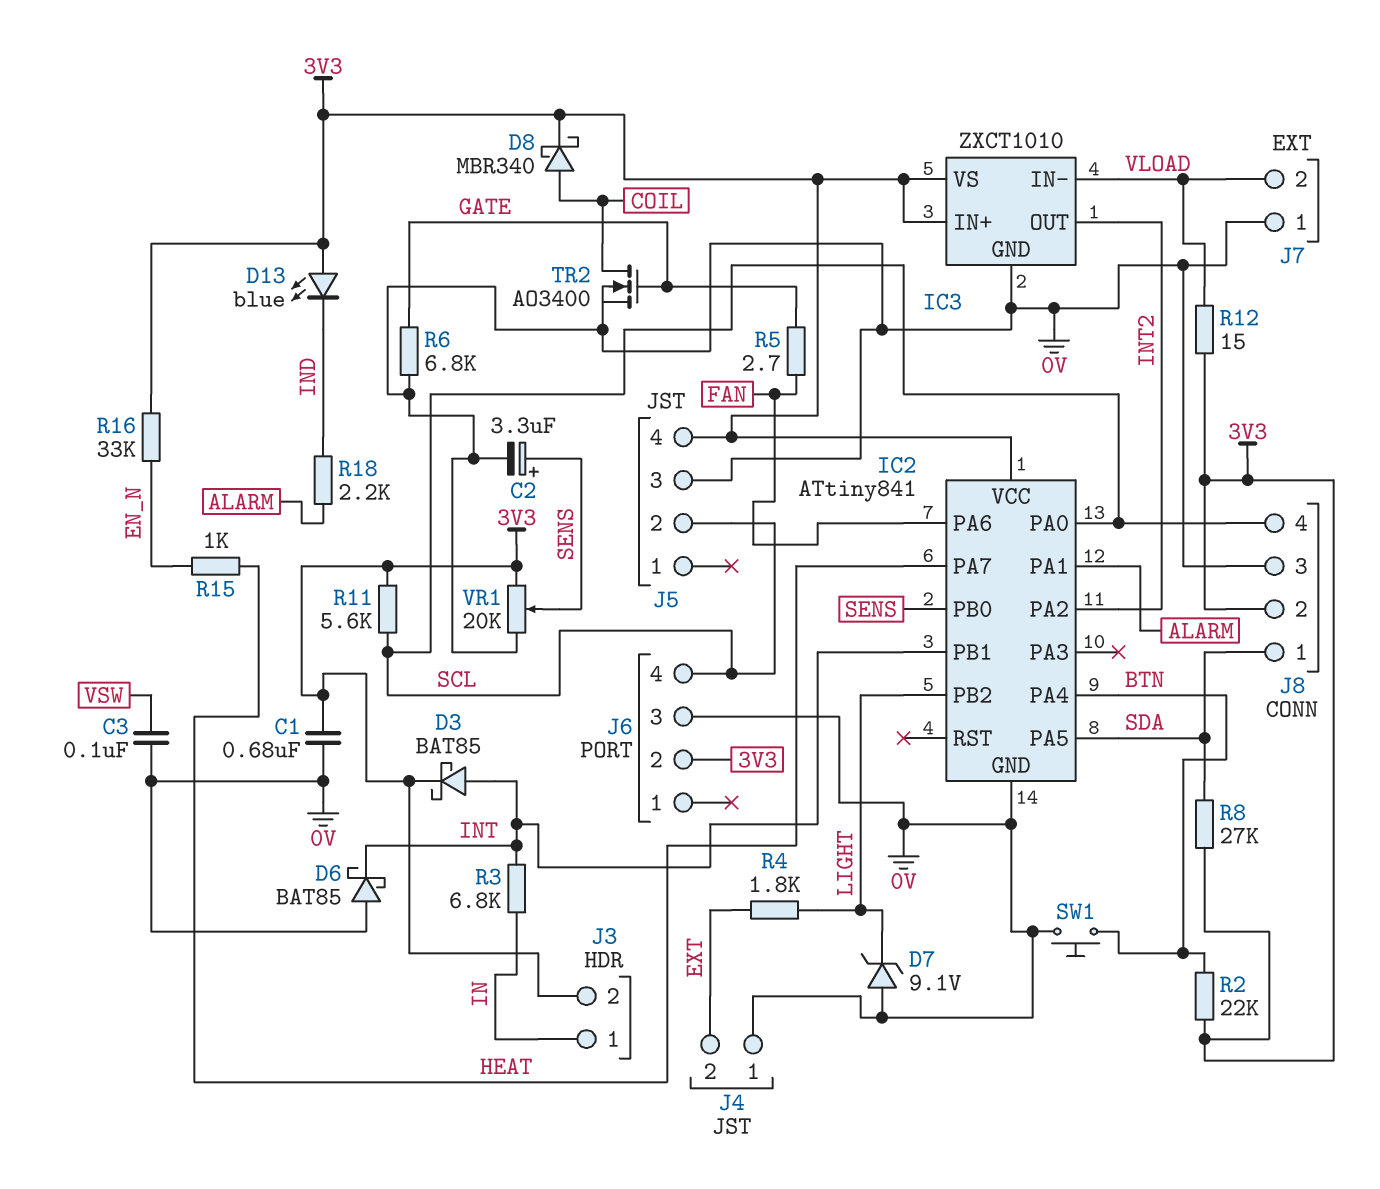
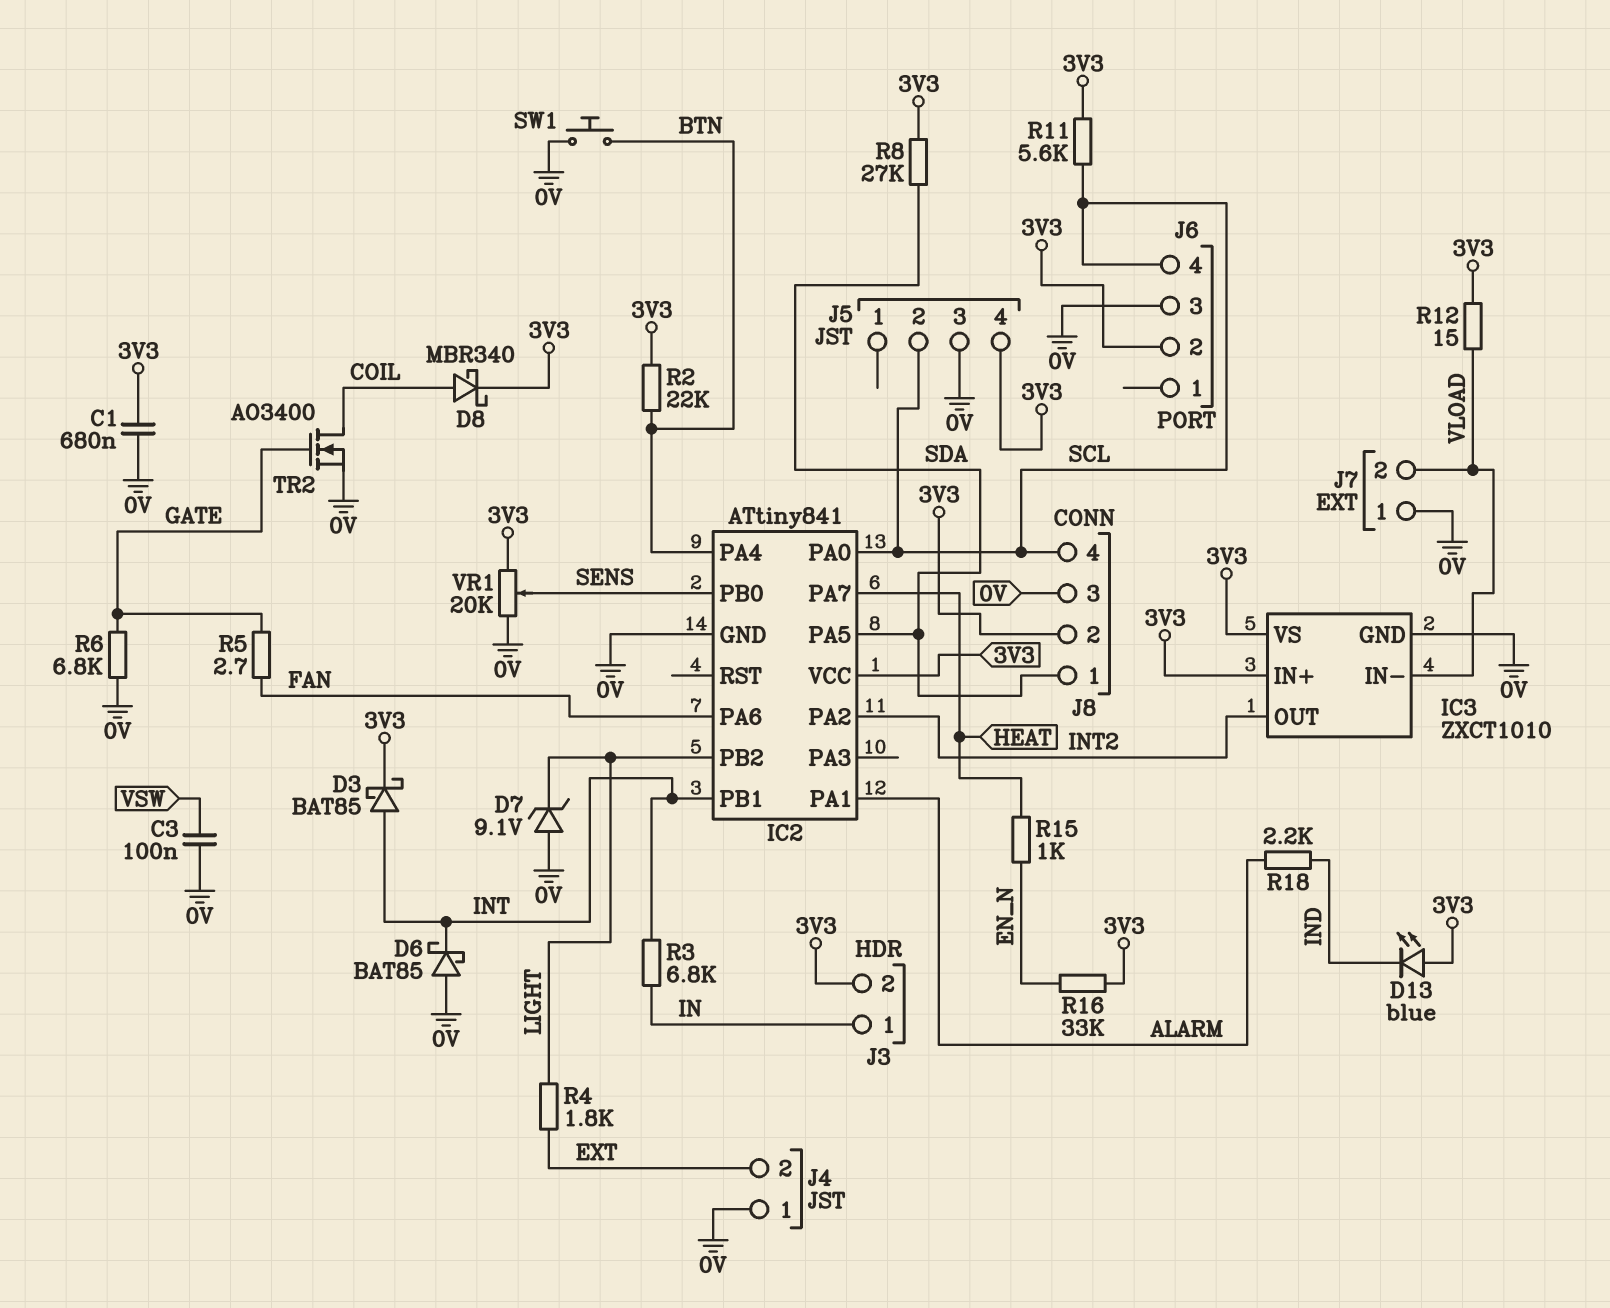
C2: 3.3uF (plus SENS, minus 0V) -> none

